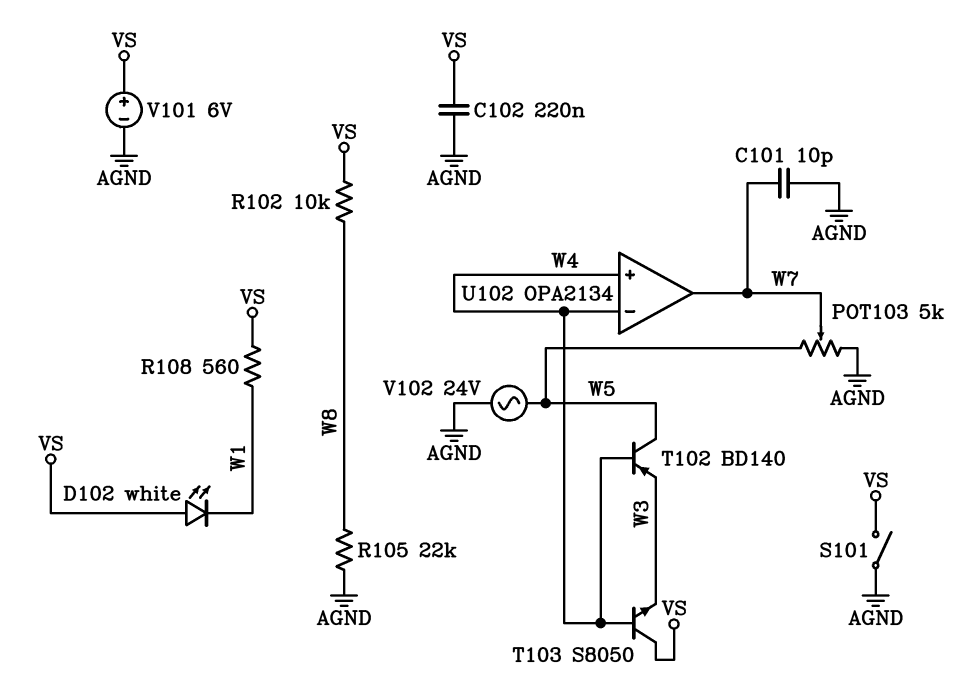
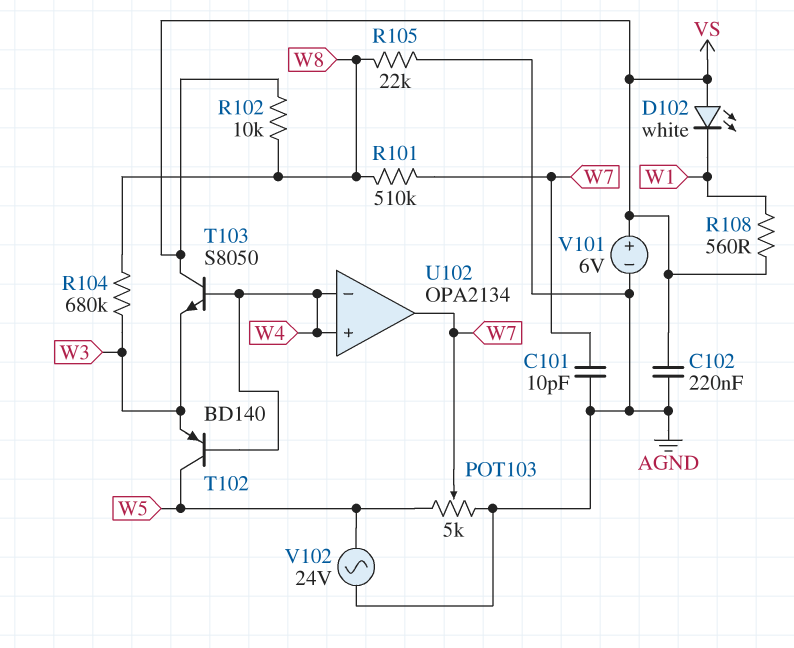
R101: none -> 510k (W7, W8)
R104: none -> 680k (W3, W8)
S101: switch (AGND, VS) -> none

